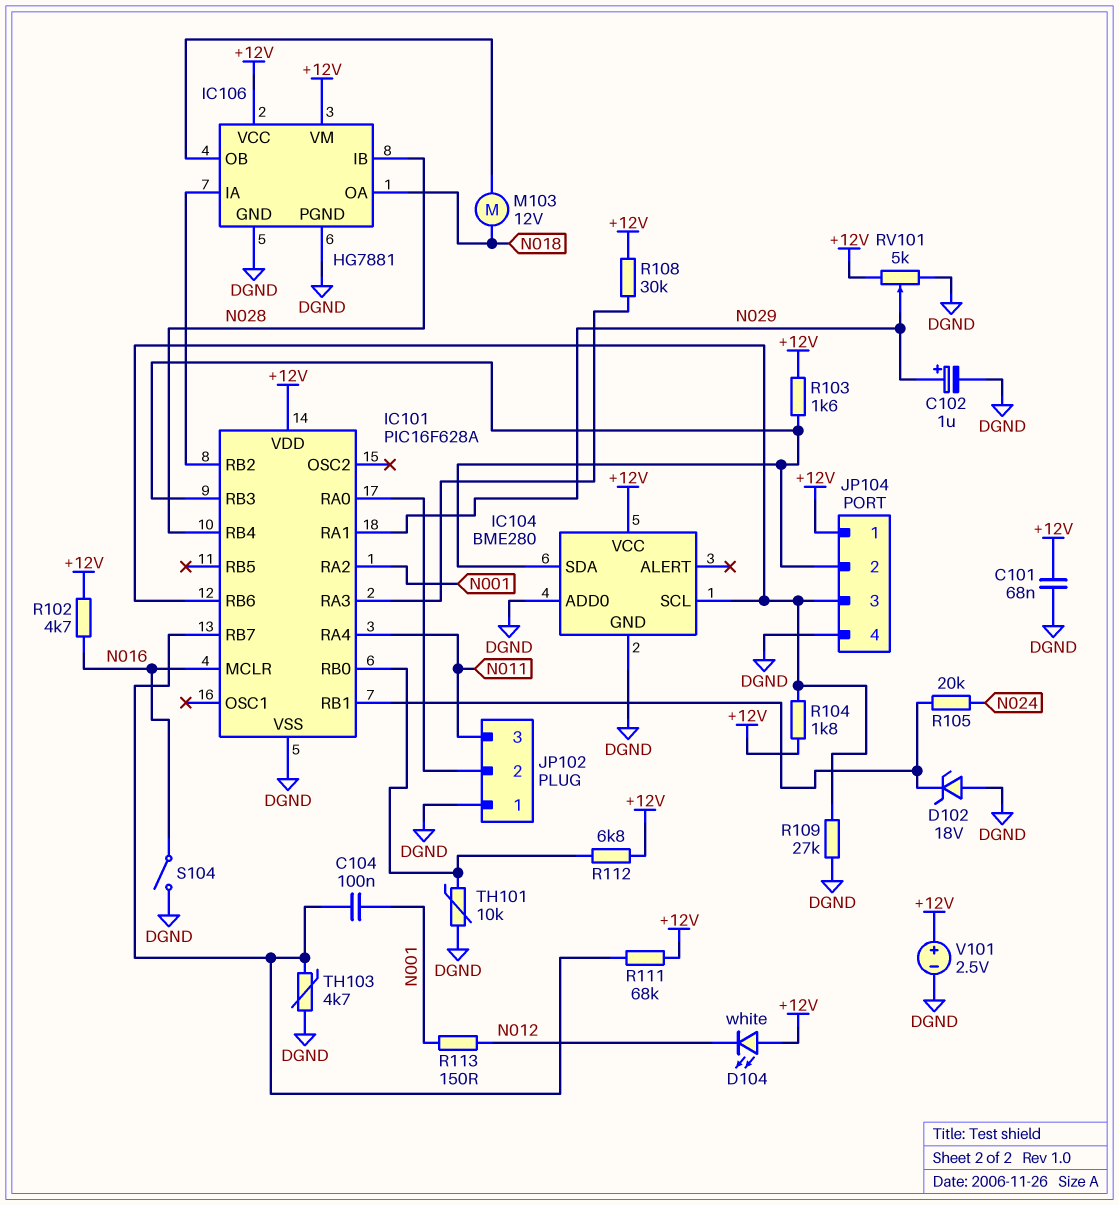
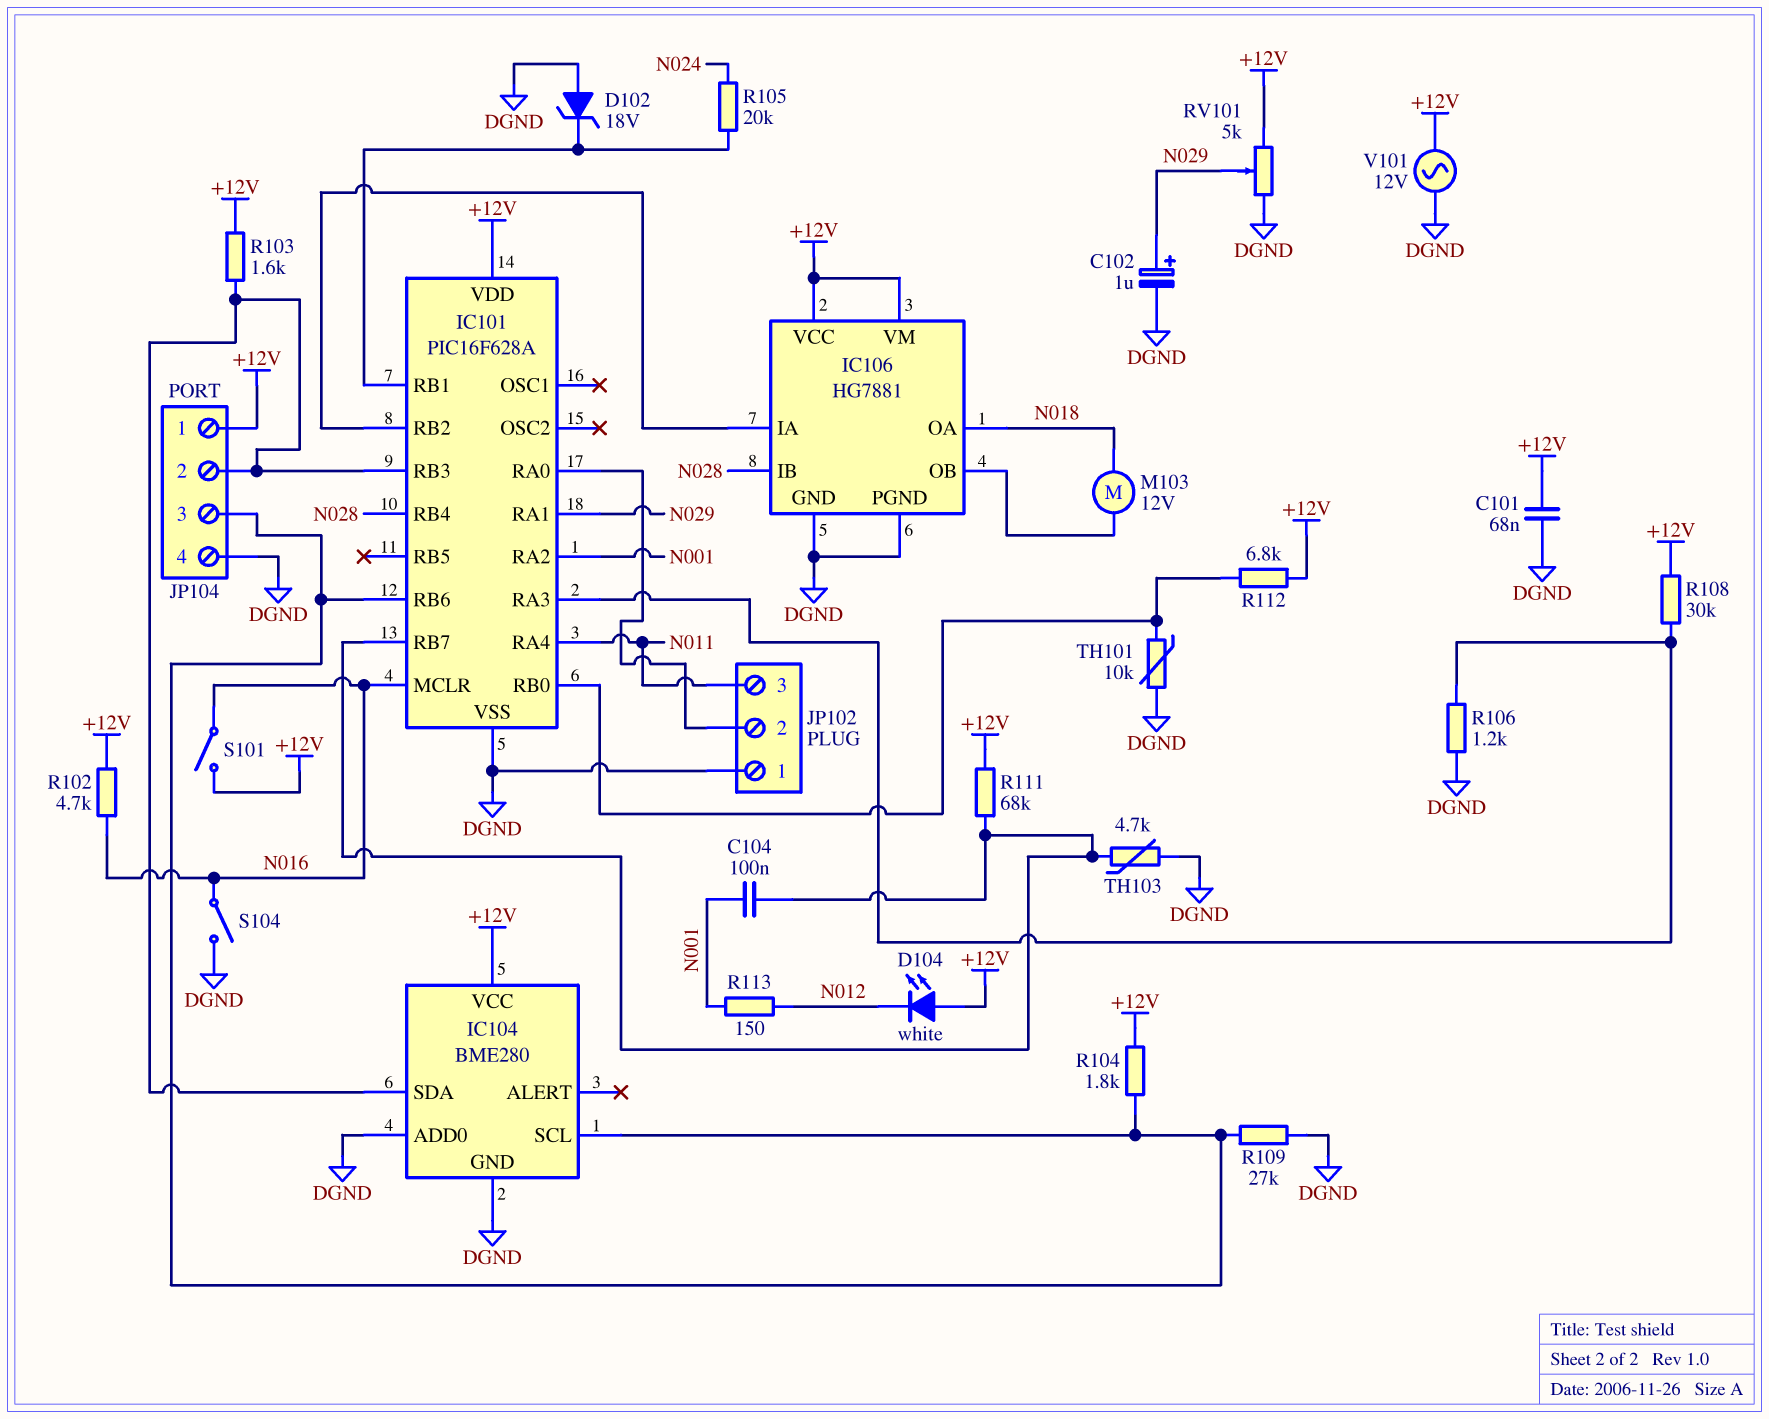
R106: none -> 1.2k (DGND, IC101/RA3)
S101: none -> switch (+12V, N016)
V101: 2.5V (plus +12V, minus DGND) -> AC 12V (+12V, DGND)

